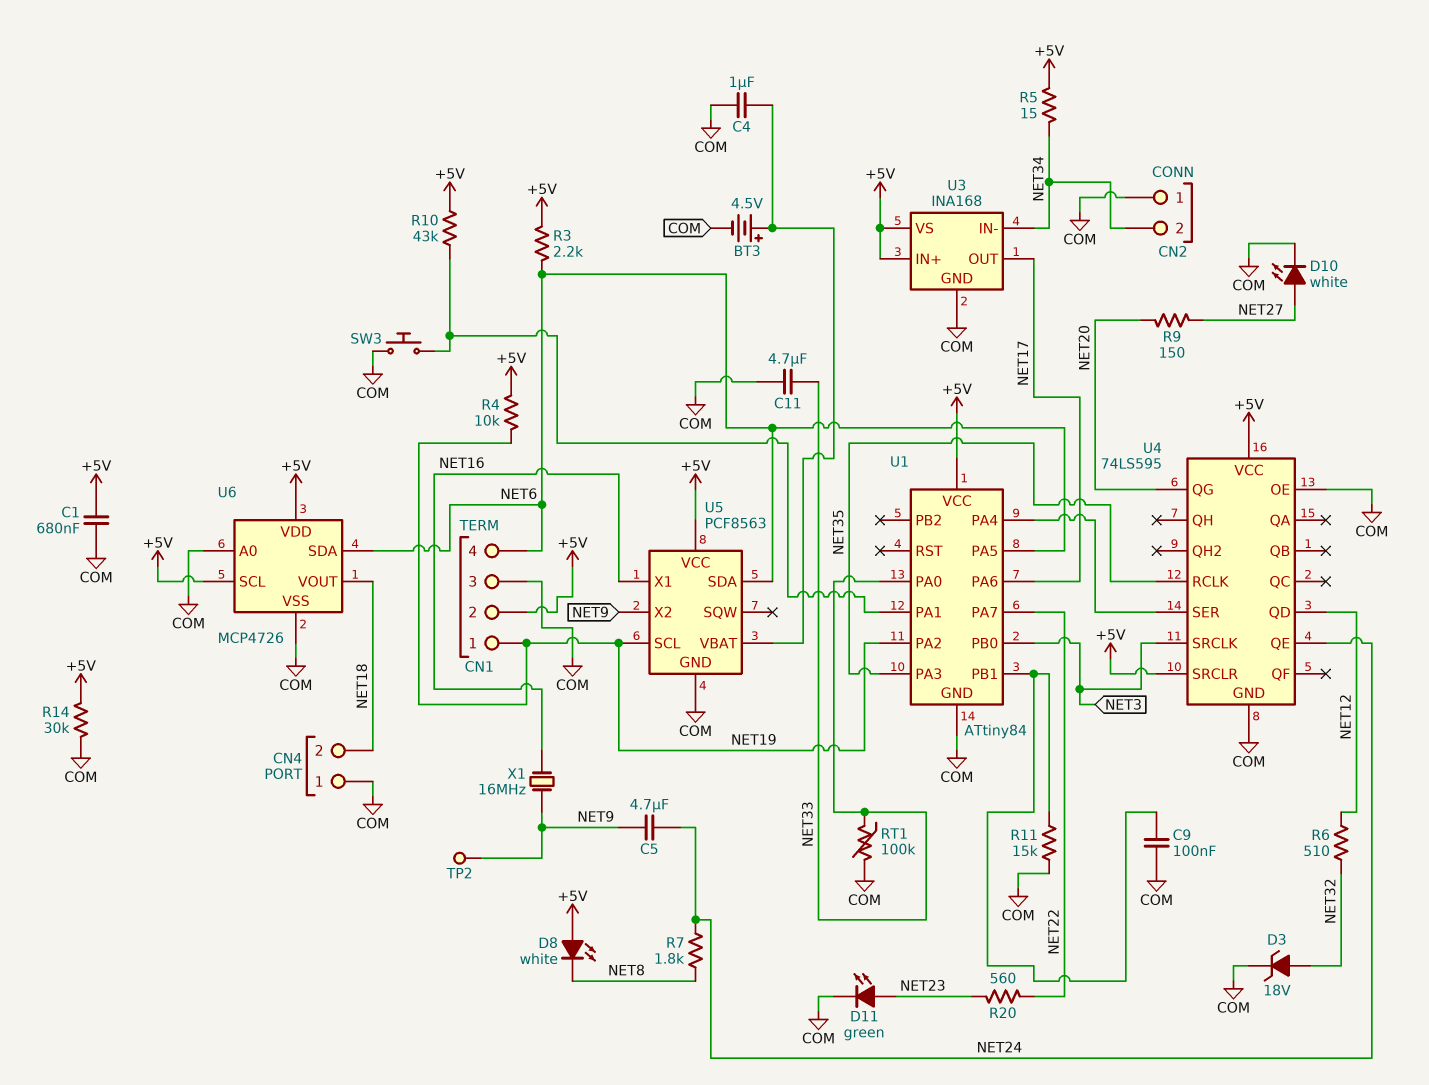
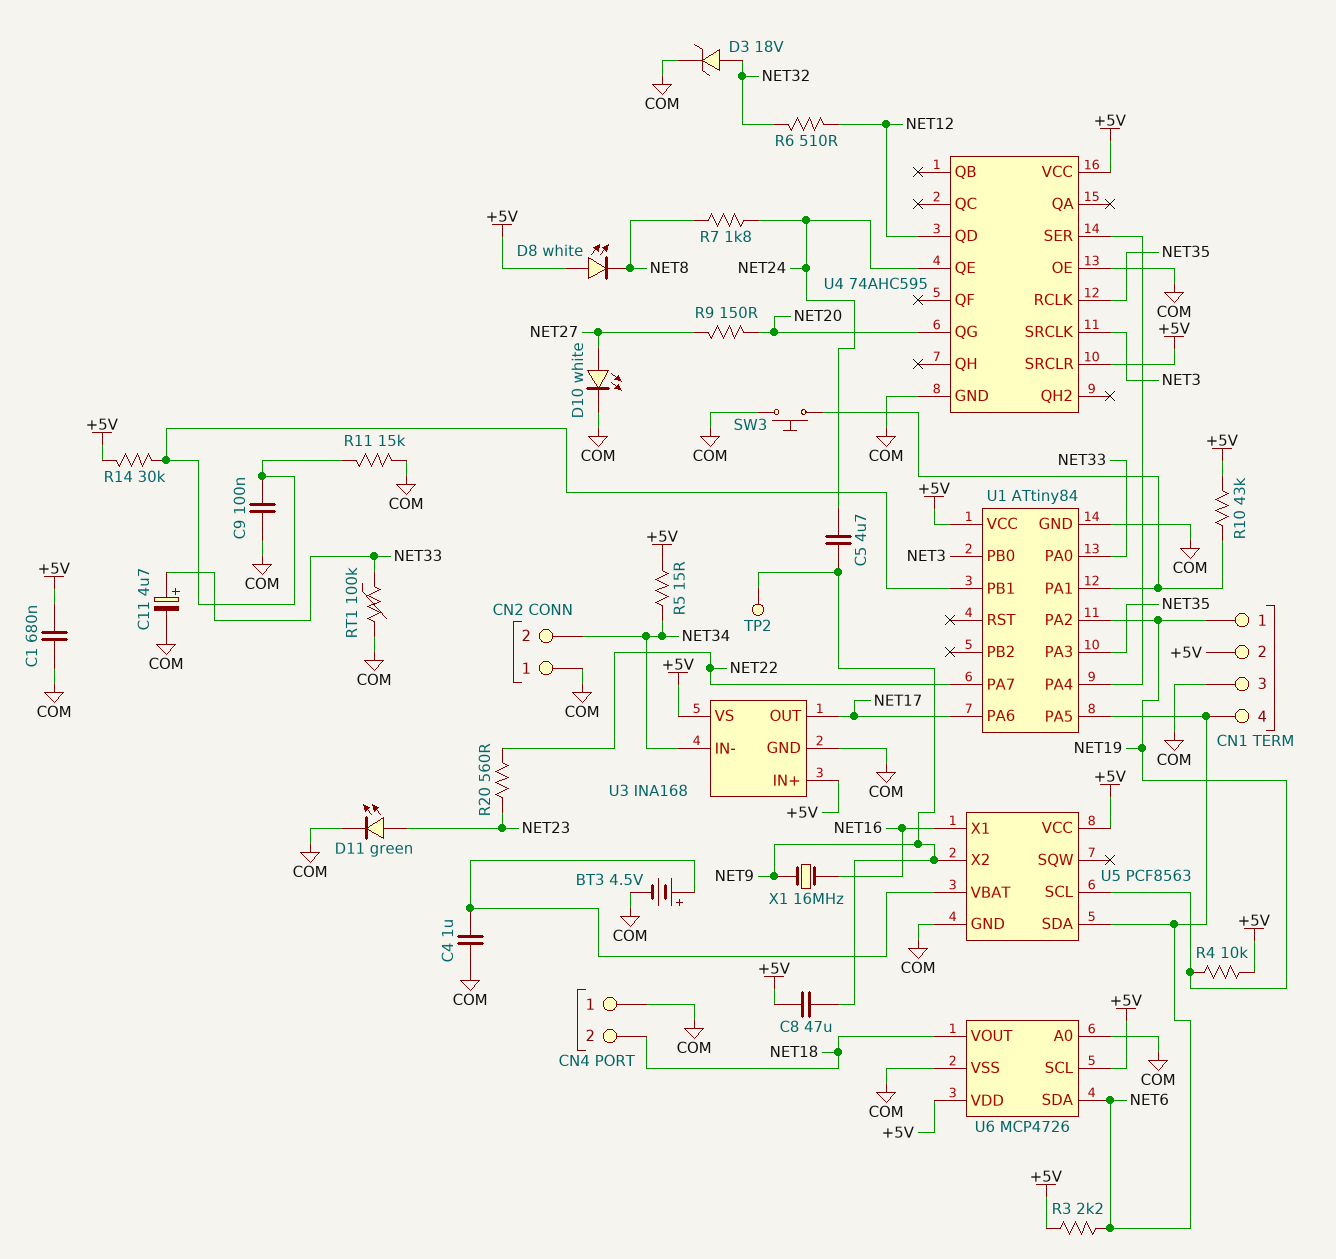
C8: none -> 47uF (+5V, NET9)
C11: 4.7uF (COM, NET33) -> 4.7uF (plus NET33, minus COM)
R14: 30k (+5V, COM) -> 30k (+5V, U1/PB1)
U4: 74LS595 -> 74AHC595

